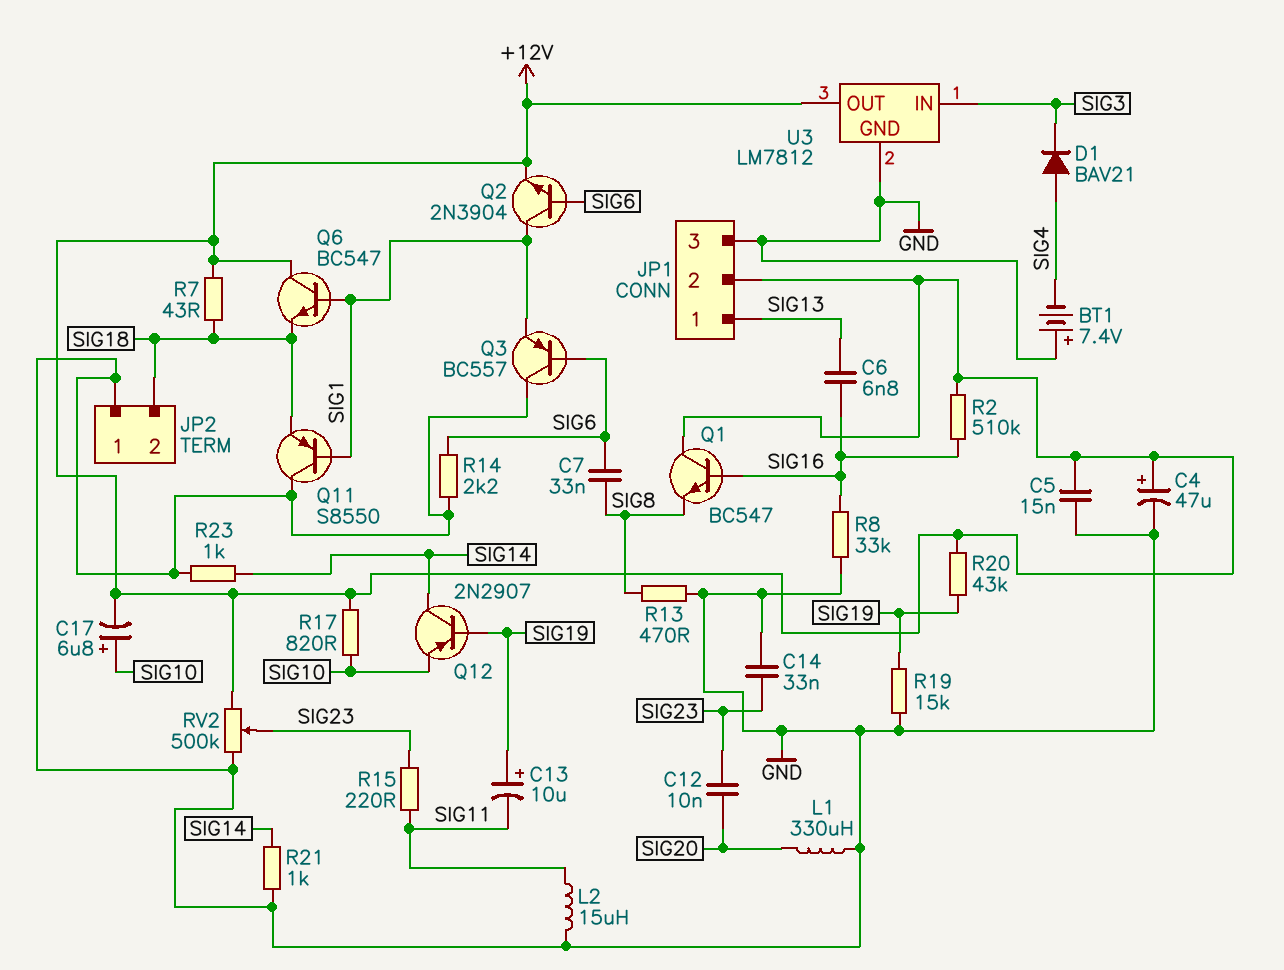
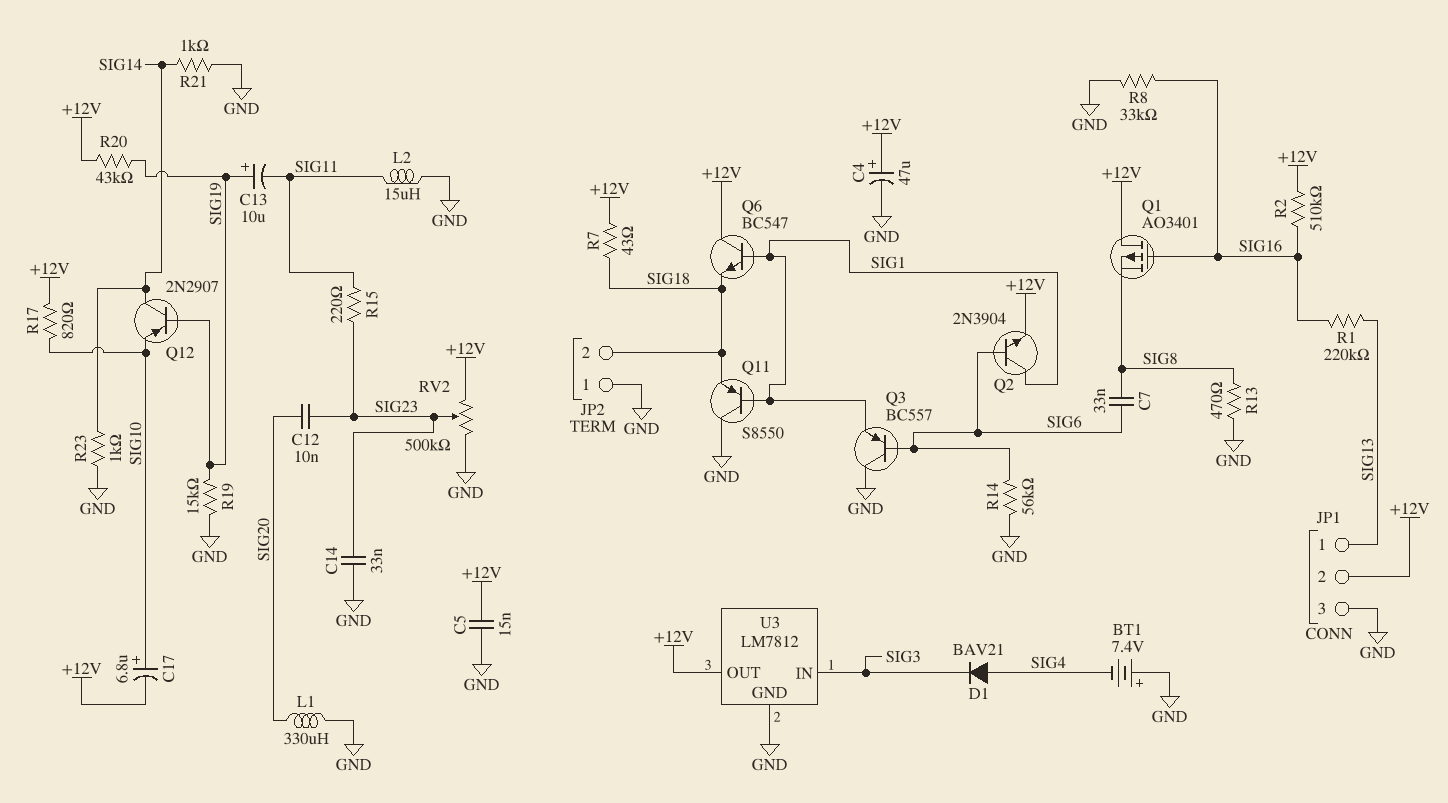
C6: 6.8nF (SIG13, SIG16) -> none
Q1: NPN BC547 (B SIG16, C +12V, E SIG8) -> PMOS AO3401 (G SIG16, D +12V, S SIG8)
R1: none -> 220k (SIG13, SIG16)
R14: 2.2k (GND, SIG6) -> 56k (GND, SIG6)

